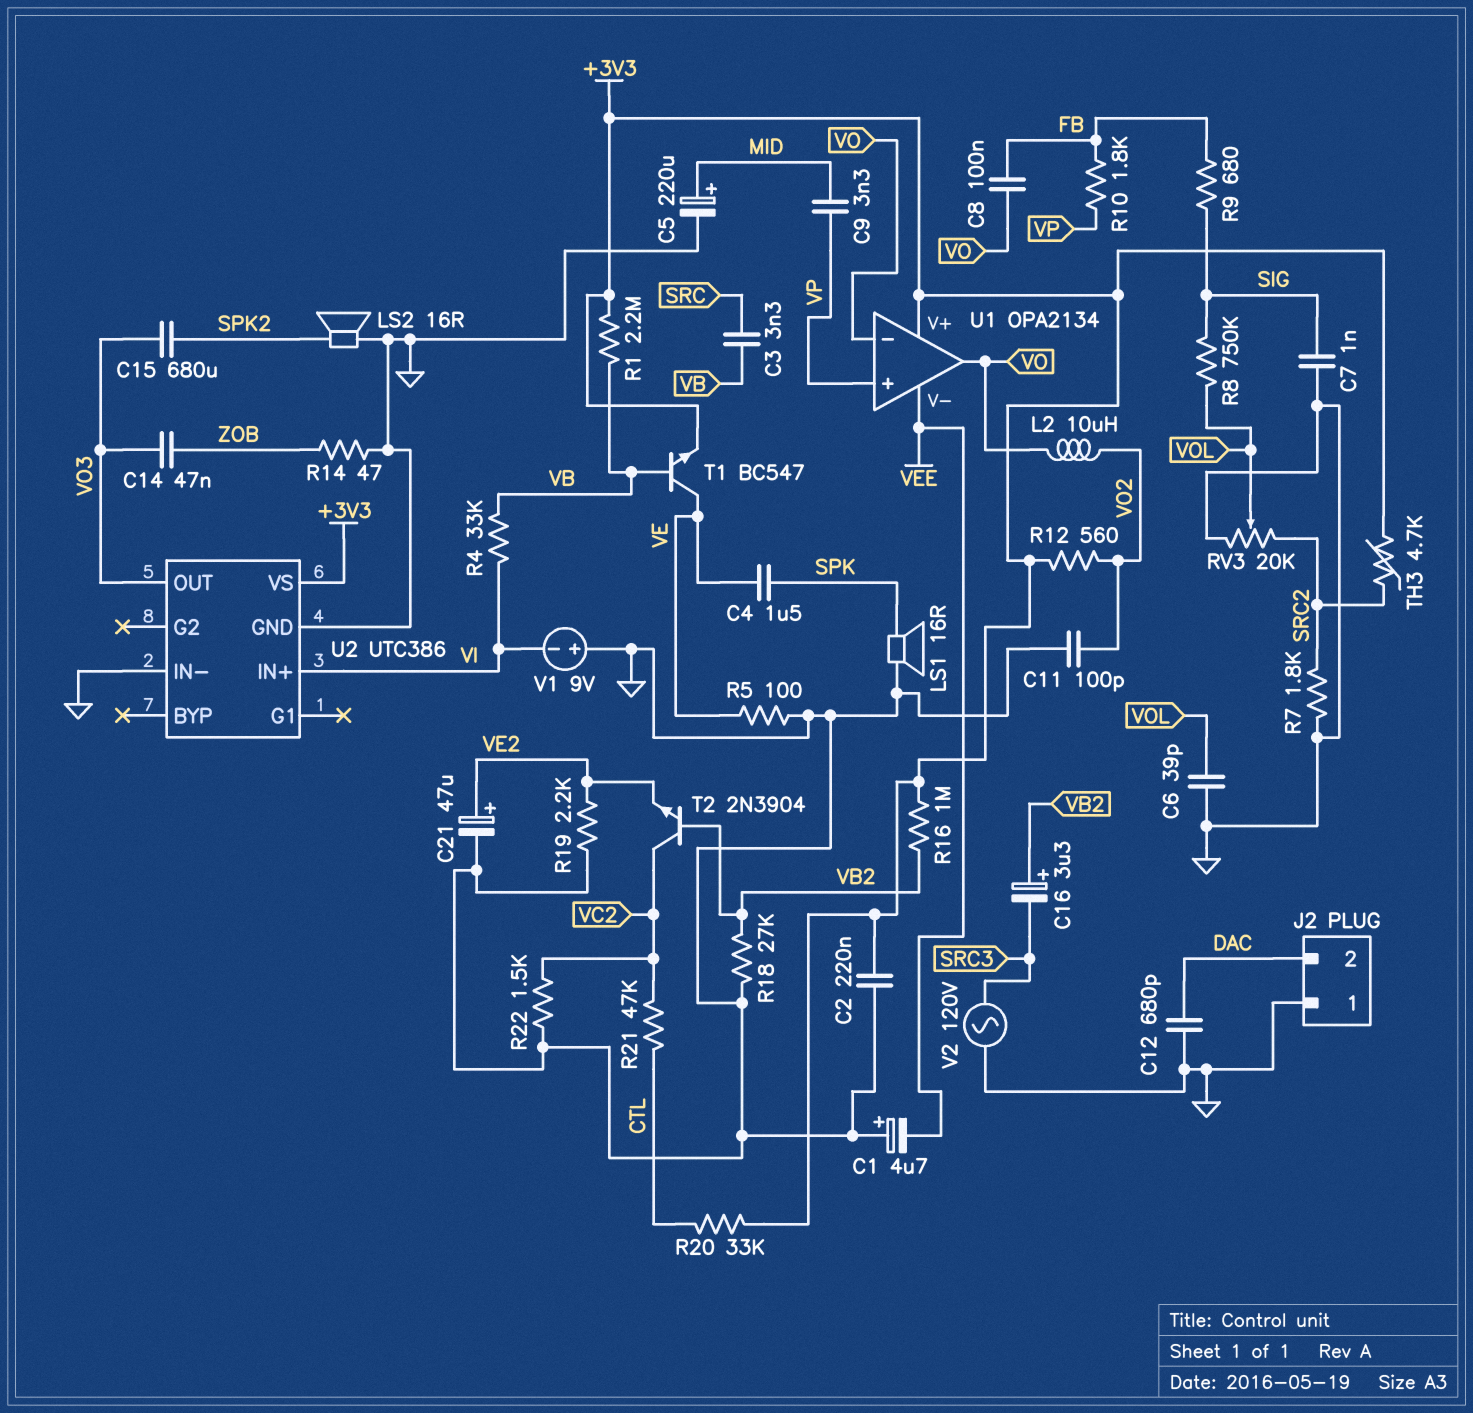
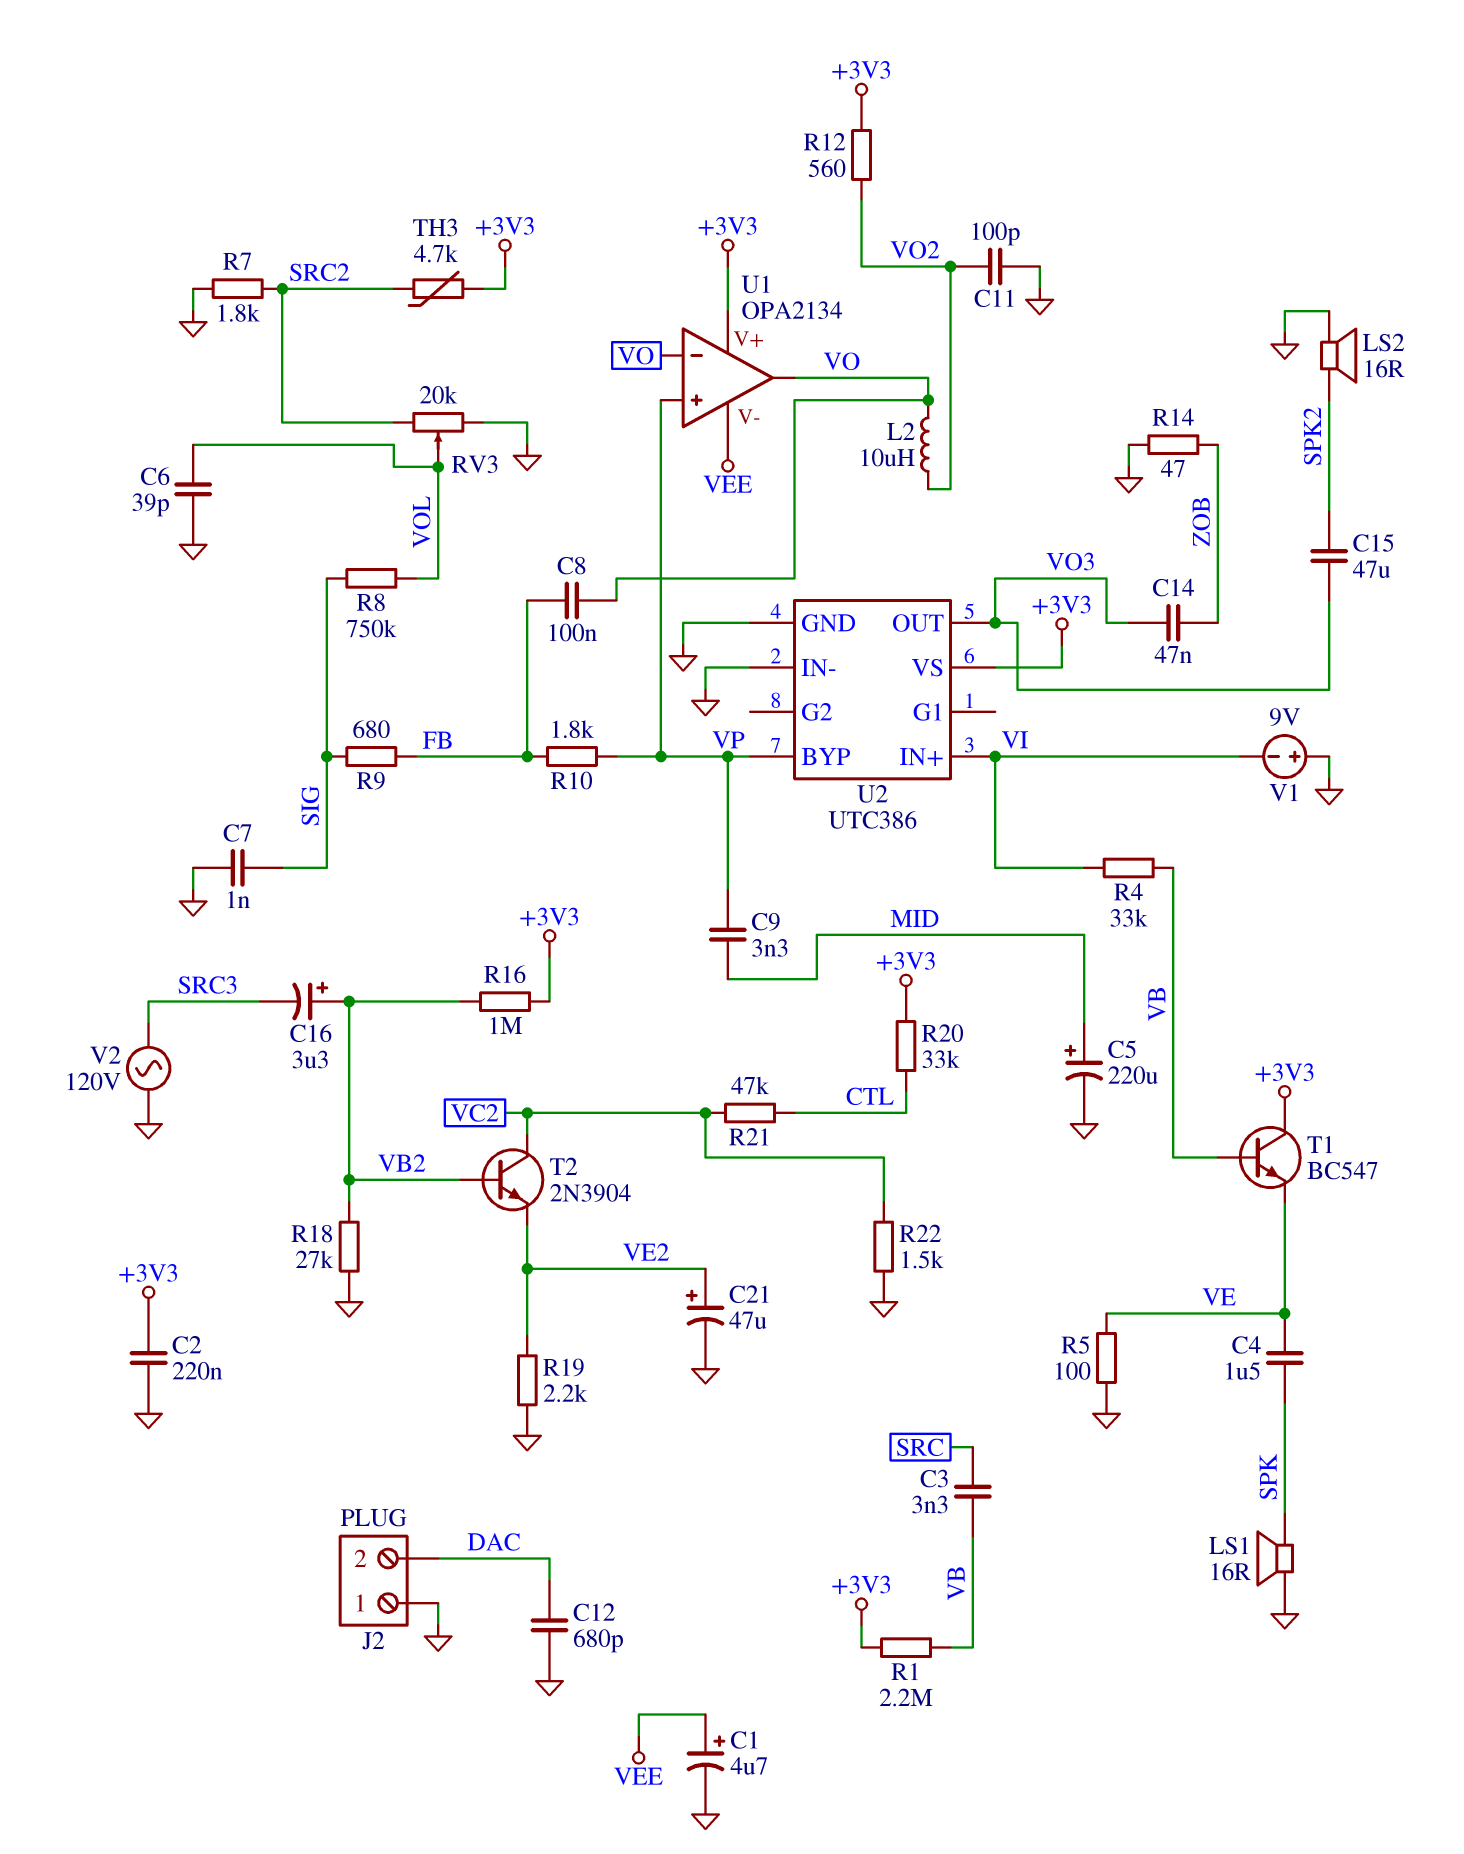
C1: 4.7uF (plus GND, minus VEE) -> 4.7uF (plus VEE, minus GND)
C15: 680uF (SPK2, VO3) -> 47uF (SPK2, VO3)
T1: NPN BC547 (B VB, C VE, E +3V3) -> NPN BC547 (B VB, C +3V3, E VE)
U2 pin BYP: none -> VP

